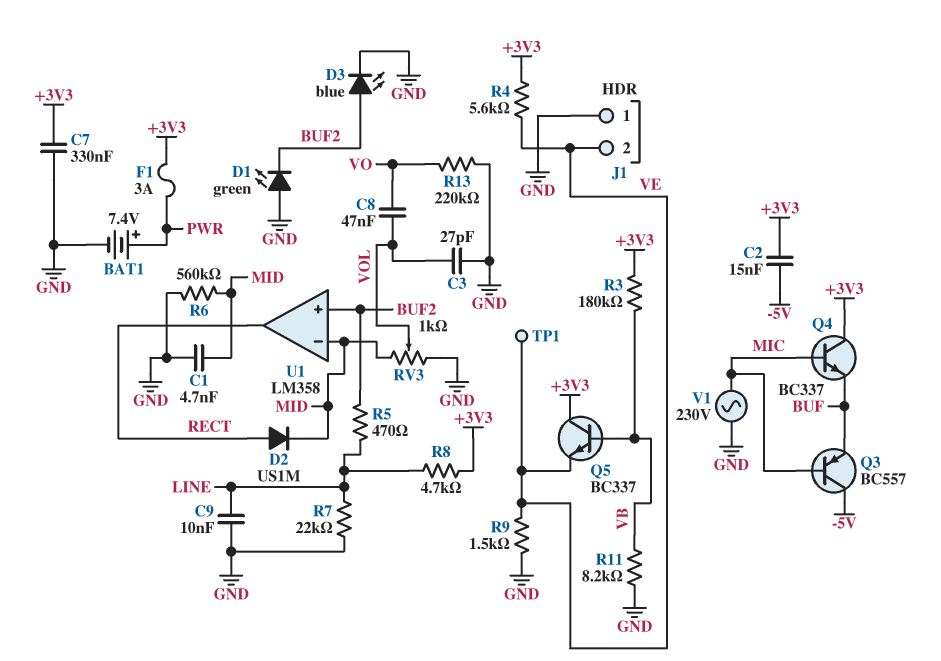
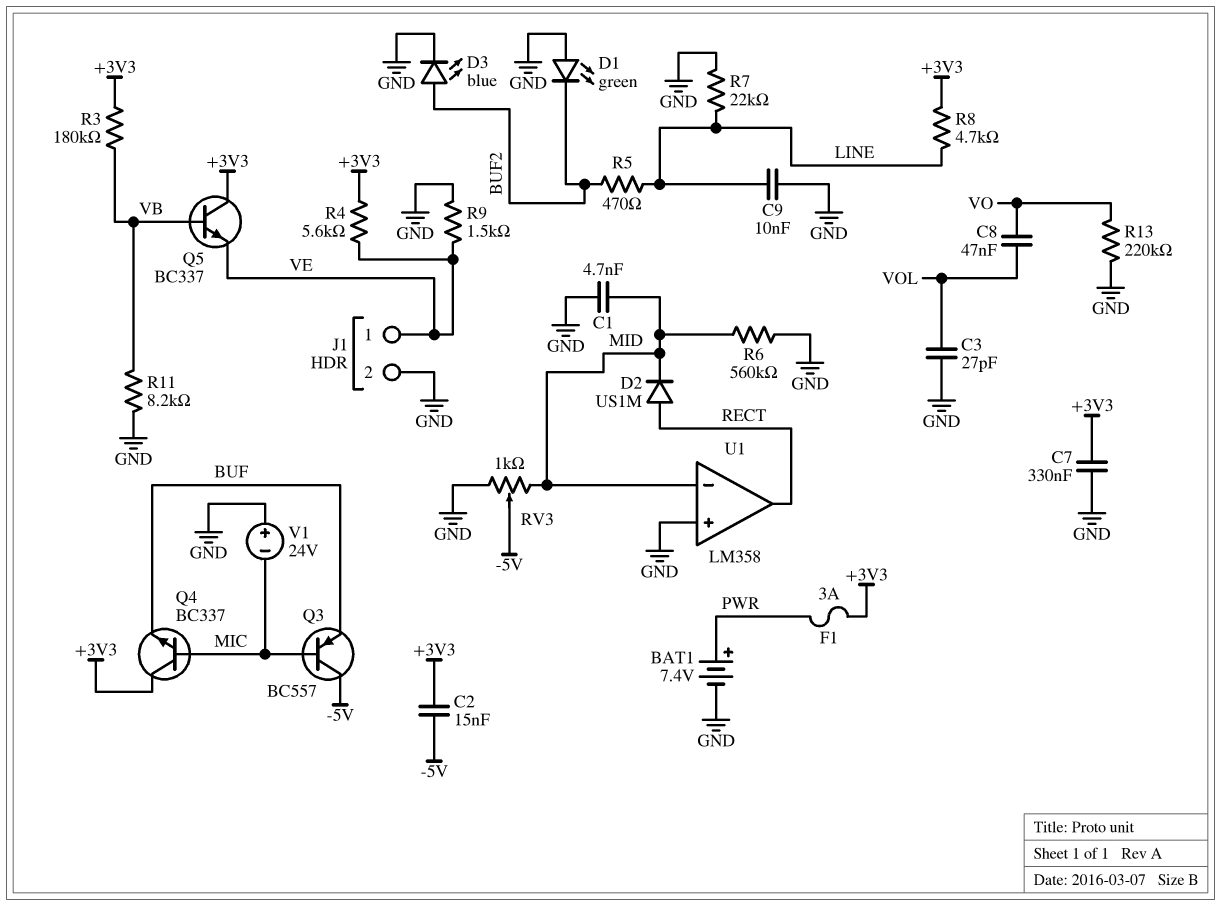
J1 pin 1: GND -> VE
J1 pin 2: VE -> GND
RV3: 1k (GND, MID, wiper VOL) -> 1k (GND, MID, wiper -5V)
TP1: test point (VE) -> none
U1 pin in+: BUF2 -> GND
V1: AC 230V (GND, MIC) -> 24V (plus GND, minus MIC)

